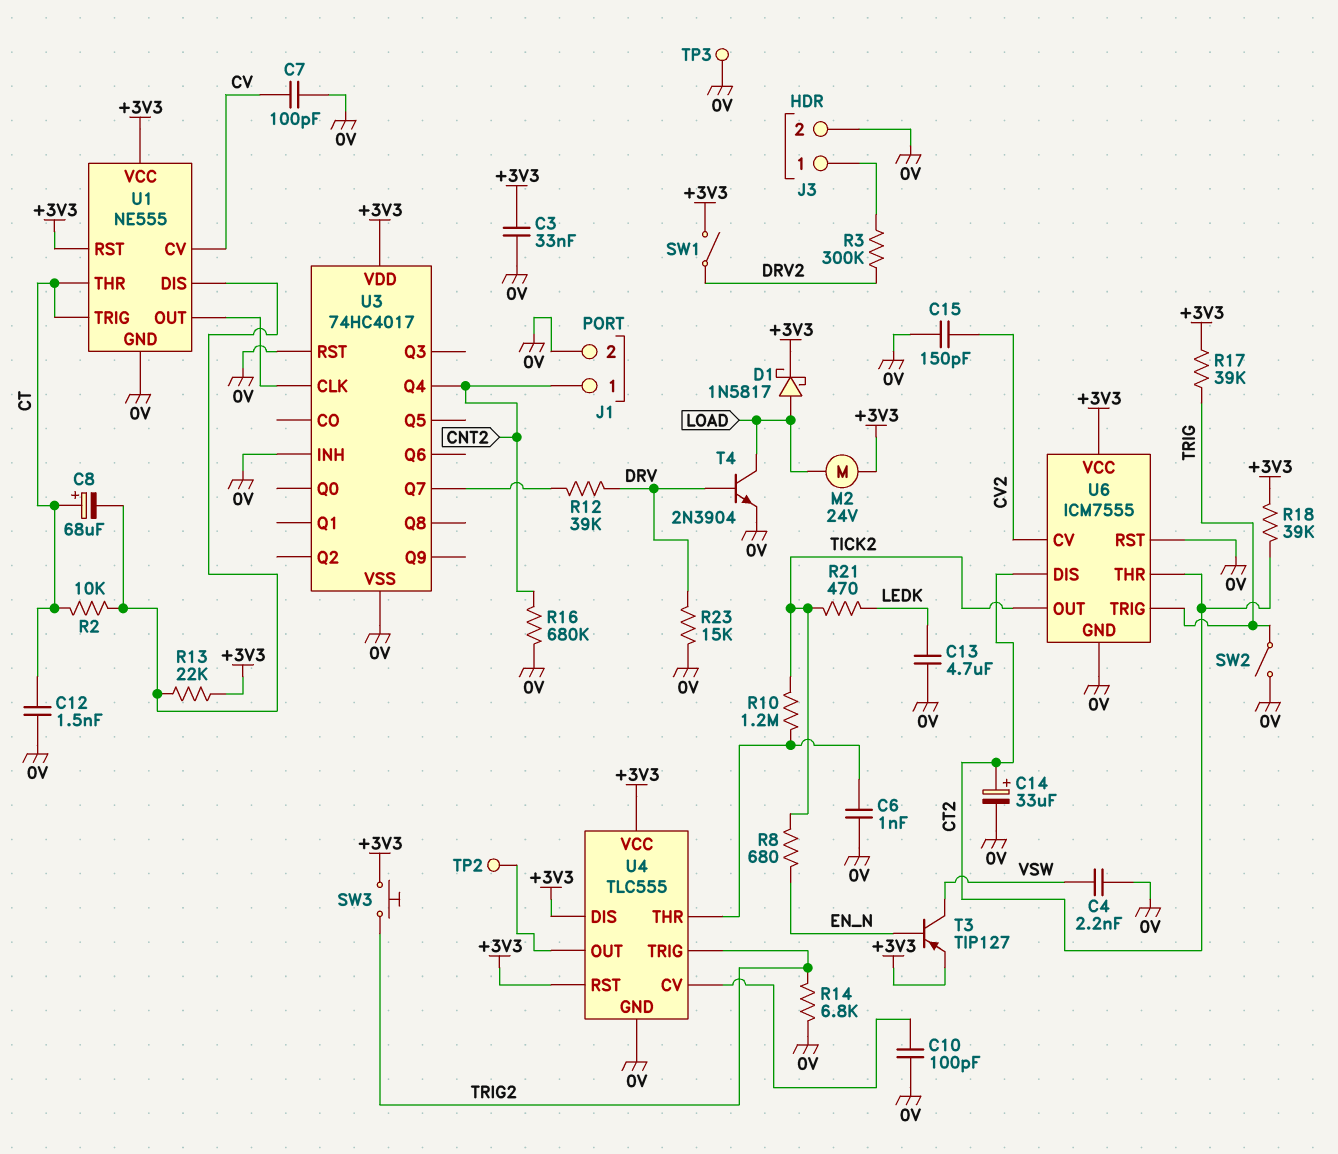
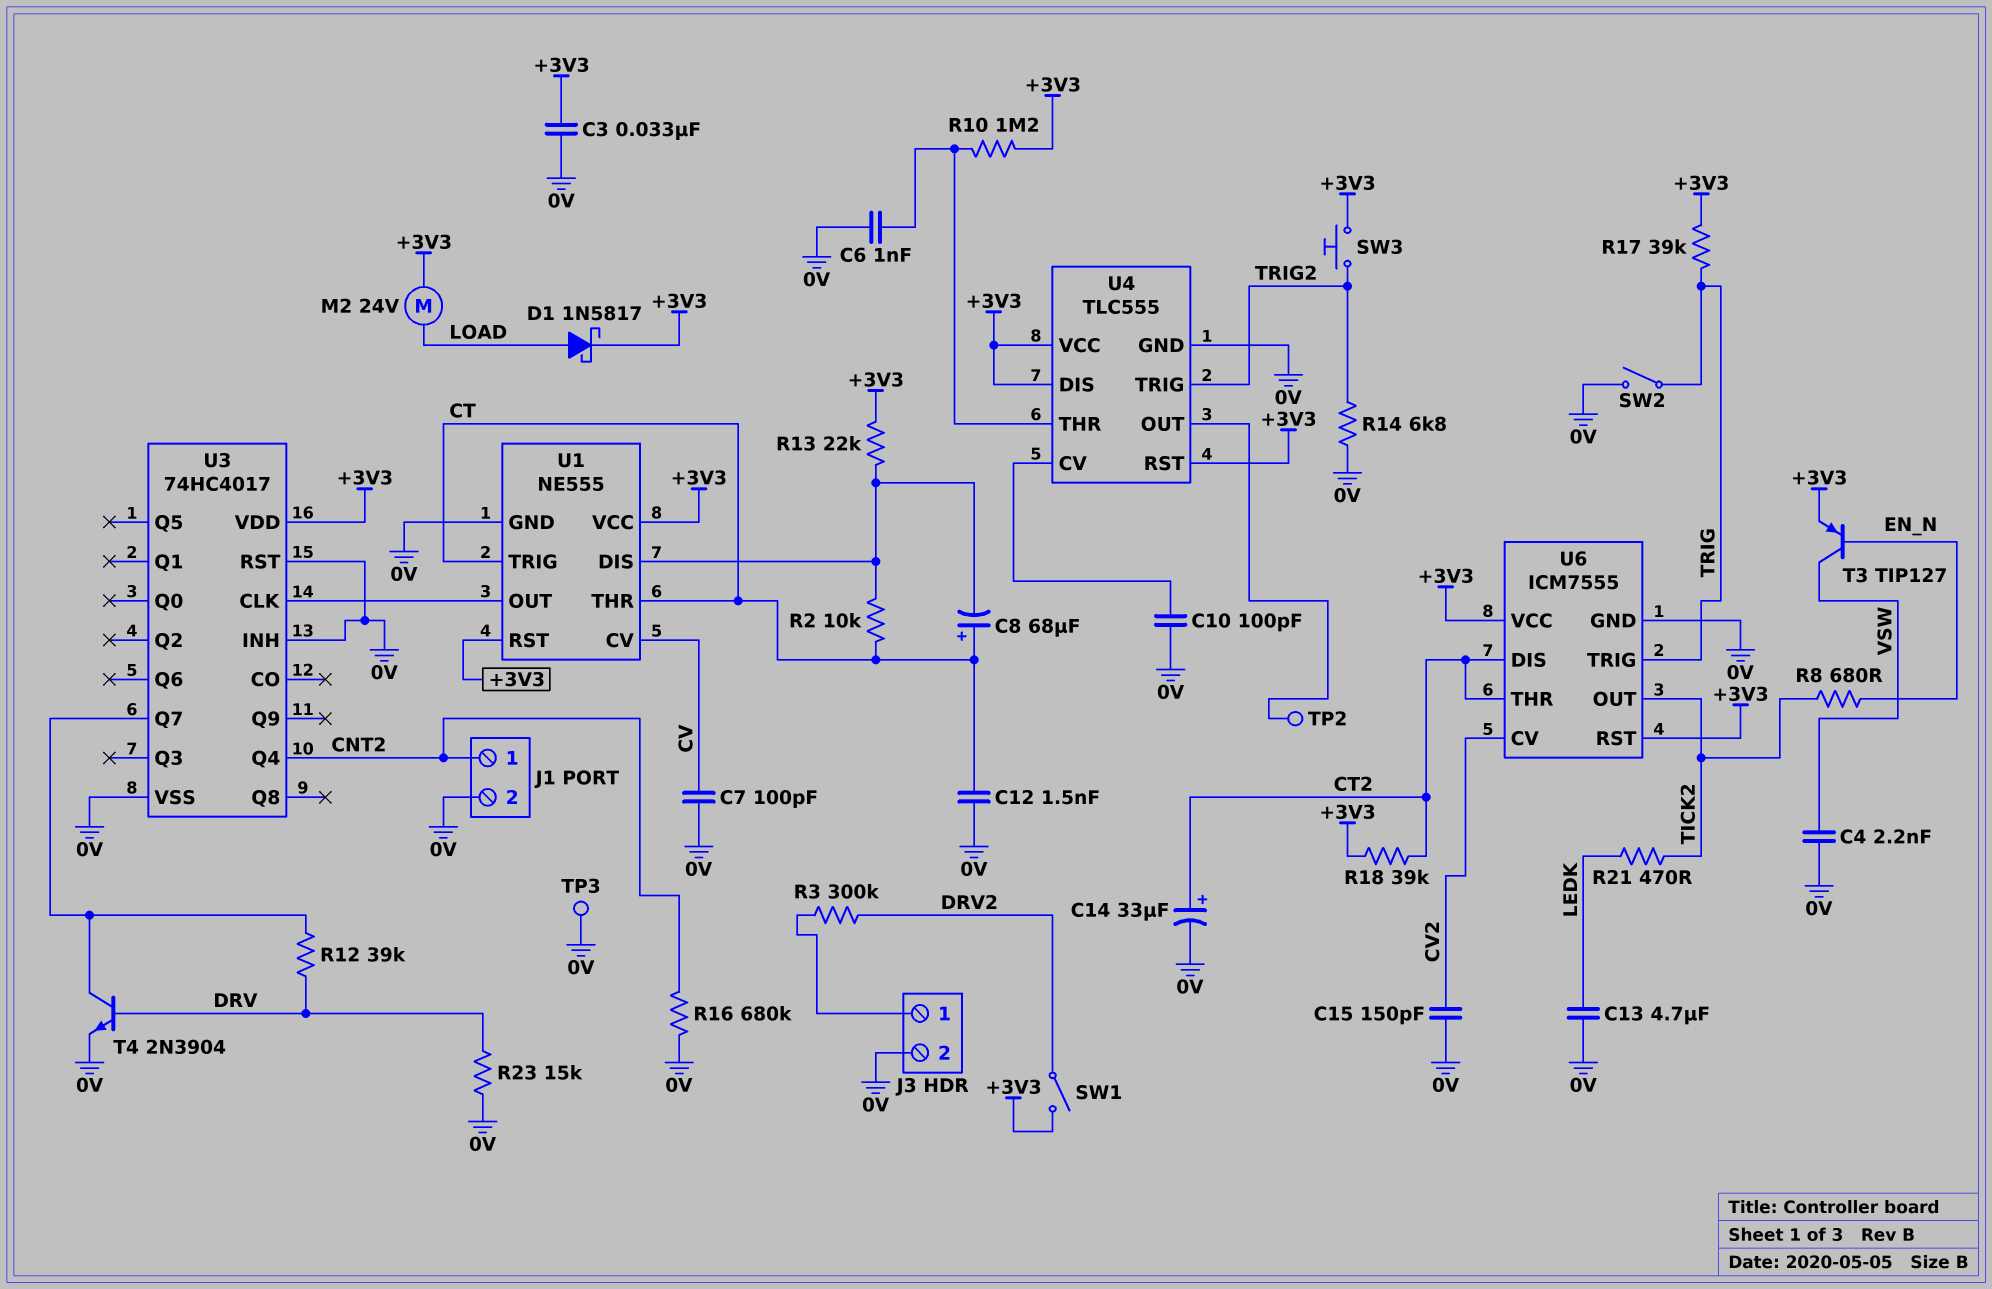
R10: 1.2M (TICK2, U4/THR) -> 1.2M (+3V3, U4/THR)
T4: NPN 2N3904 (B DRV, C LOAD, E 0V) -> NPN 2N3904 (B DRV, C U3/Q7, E 0V)
U6 pin RST: 0V -> +3V3

